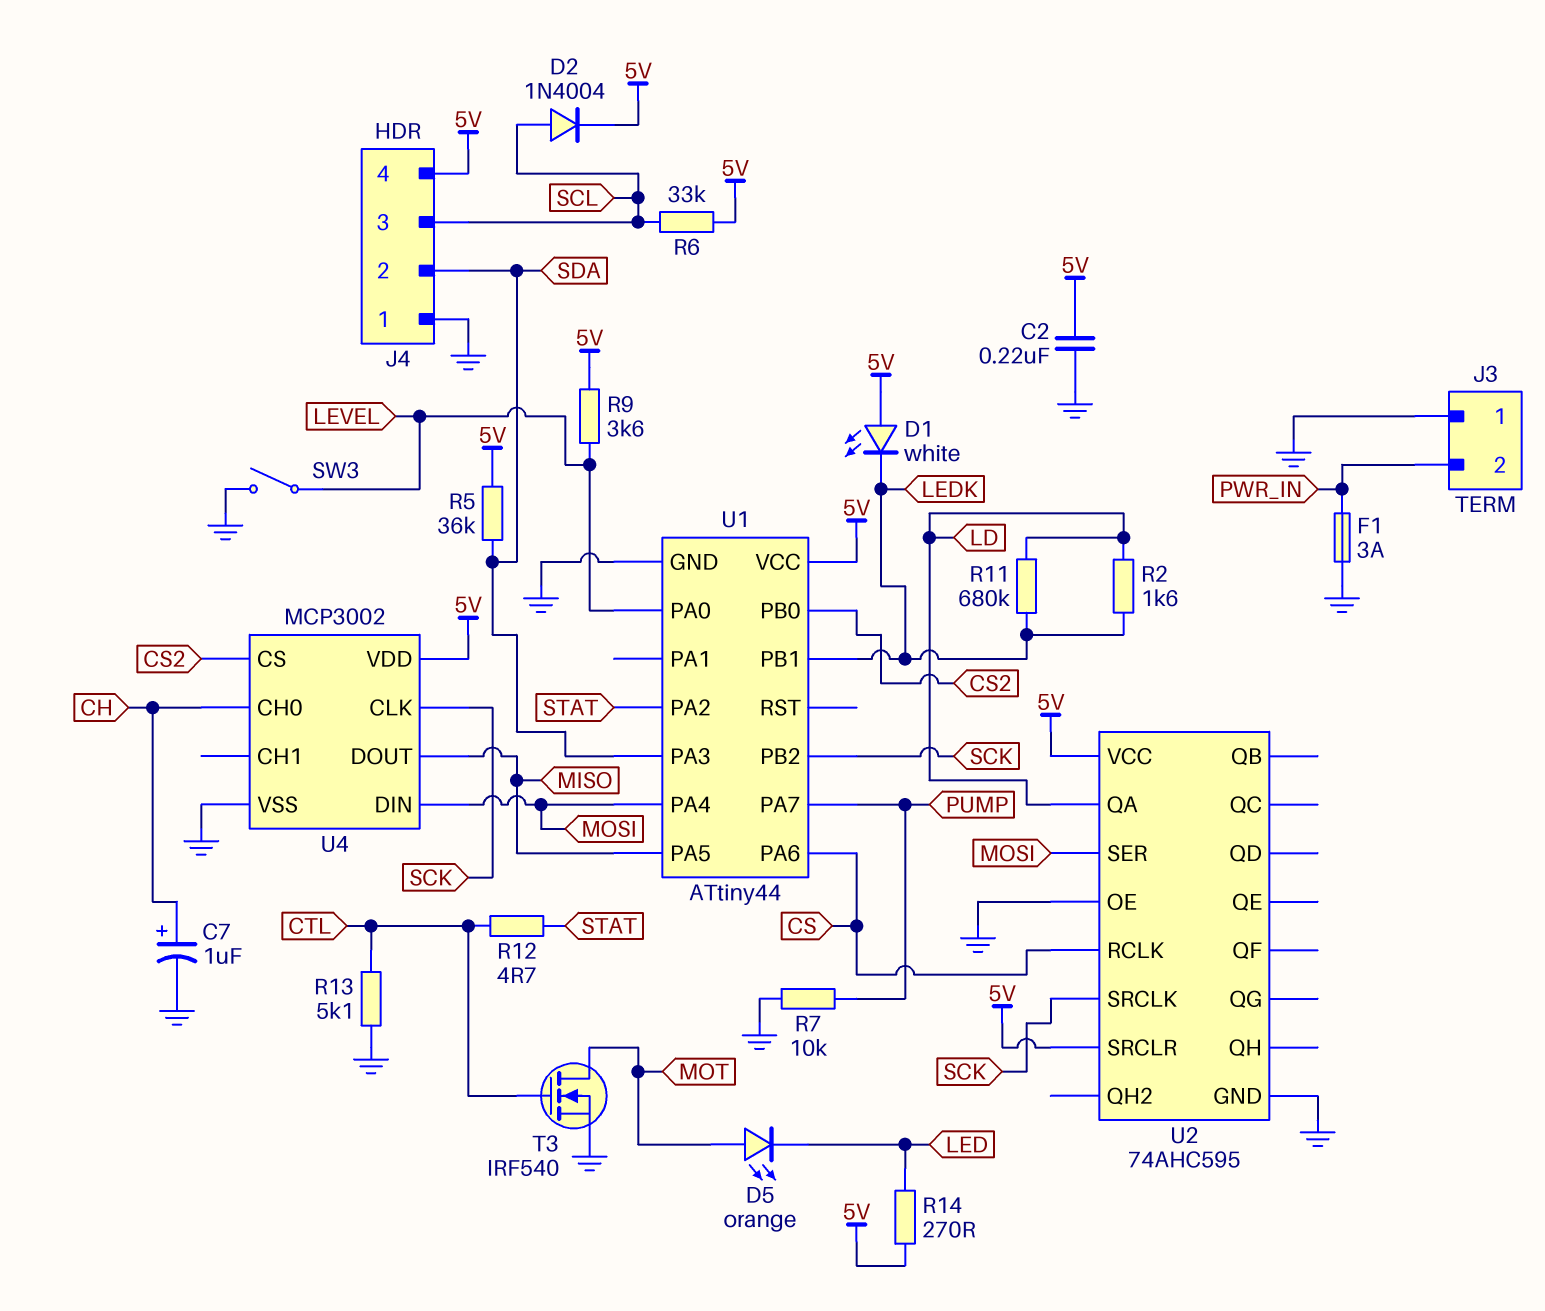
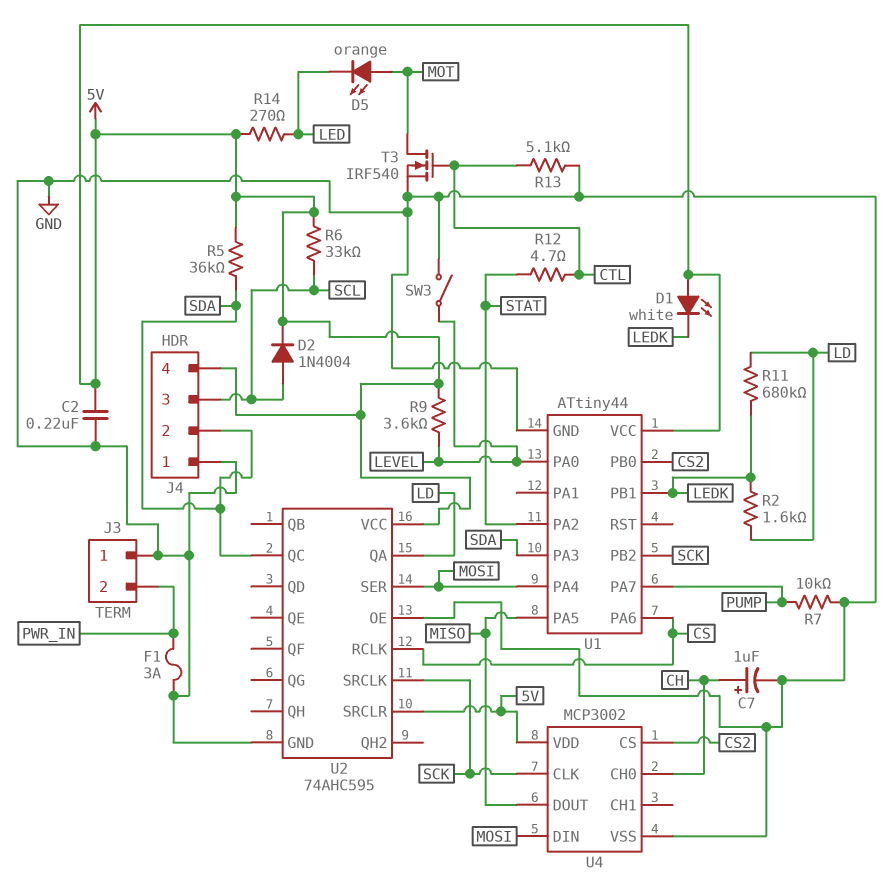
U2 pin QC: none -> SDA

